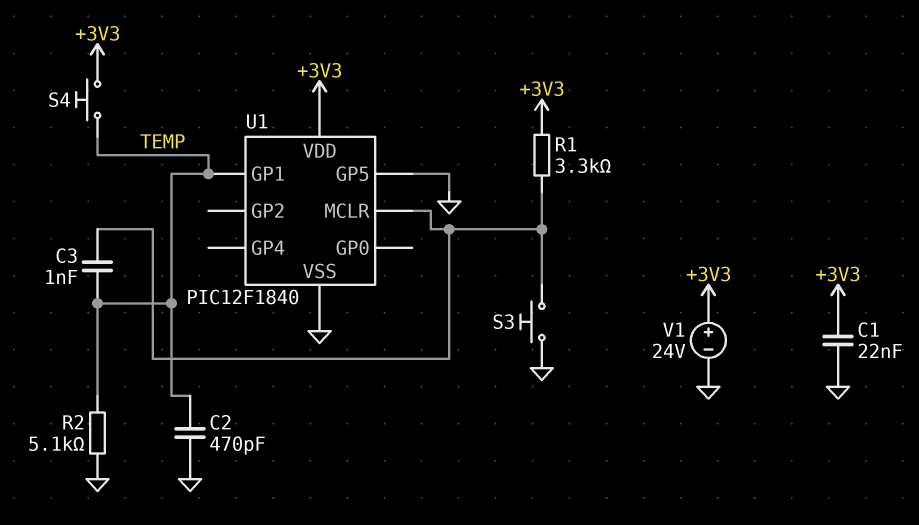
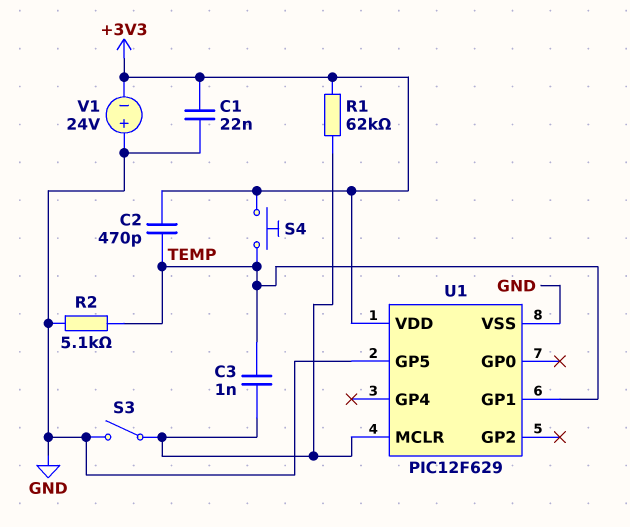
C2: 470pF (GND, TEMP) -> 470pF (+3V3, TEMP)
R1: 3.3k (+3V3, U1/MCLR) -> 62k (+3V3, U1/MCLR)
S3: button (GND, U1/MCLR) -> switch (GND, U1/MCLR)
U1: PIC12F1840 -> PIC12F629
V1: 24V (plus +3V3, minus GND) -> 24V (plus GND, minus +3V3)

